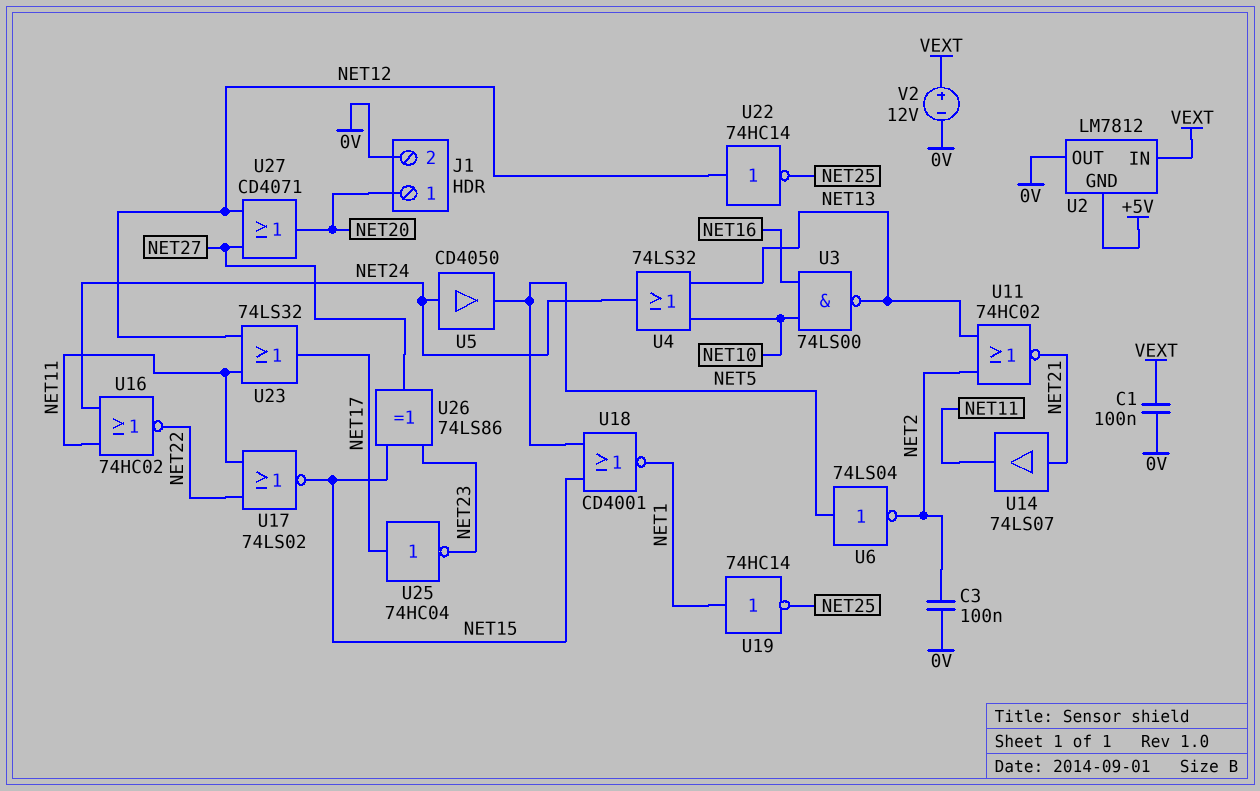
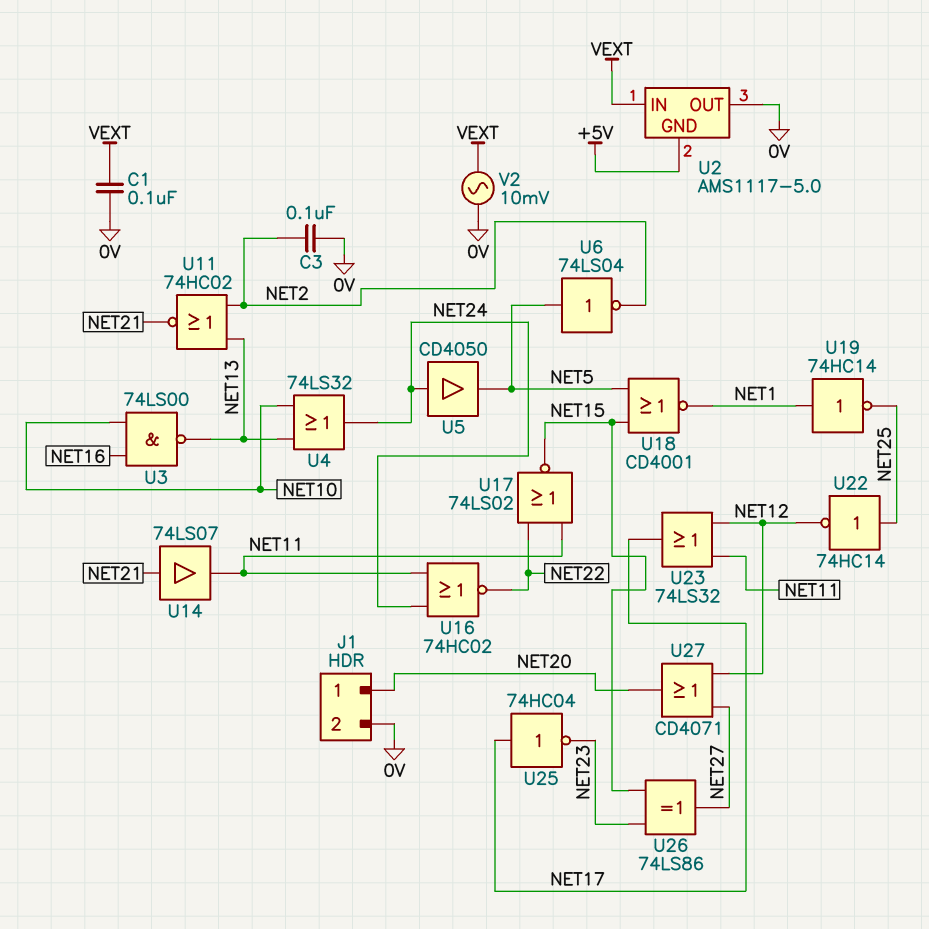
U2: LM7812 -> AMS1117-5.0
U22: NOT 74HC14 (in NET12, out NET25) -> NOT 74HC14 (in NET25, out NET12)
V2: 12V (plus VEXT, minus 0V) -> AC 10mV (0V, VEXT)

